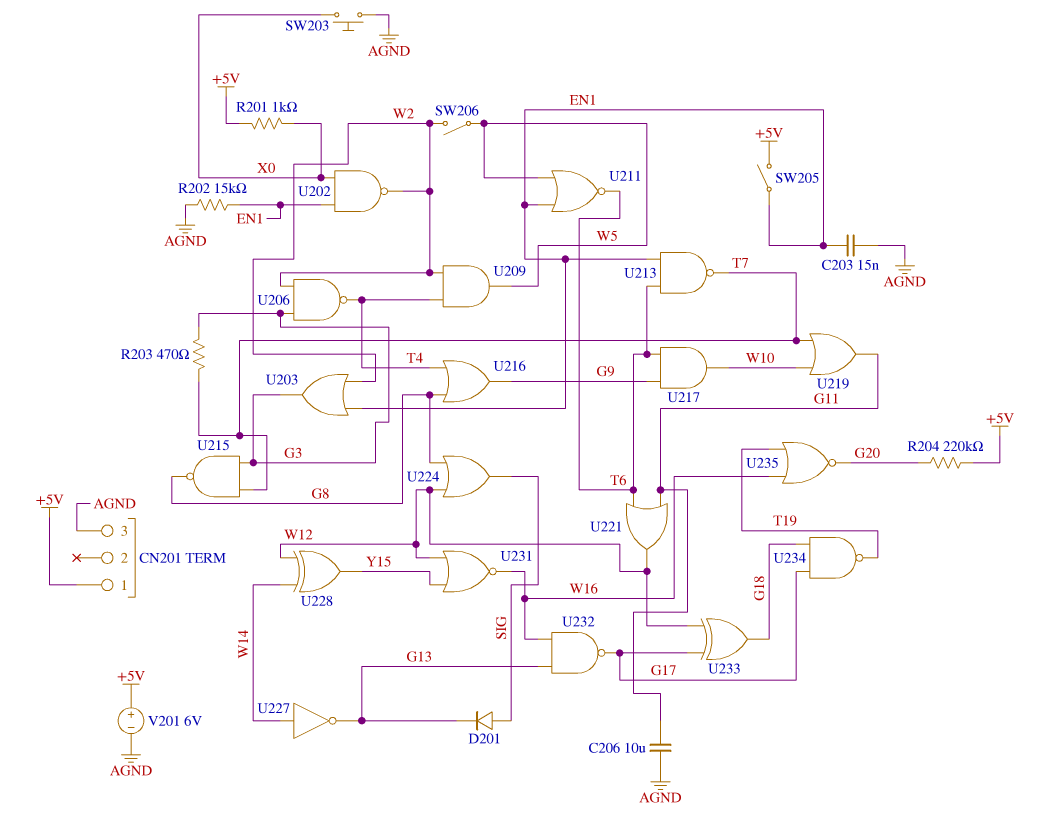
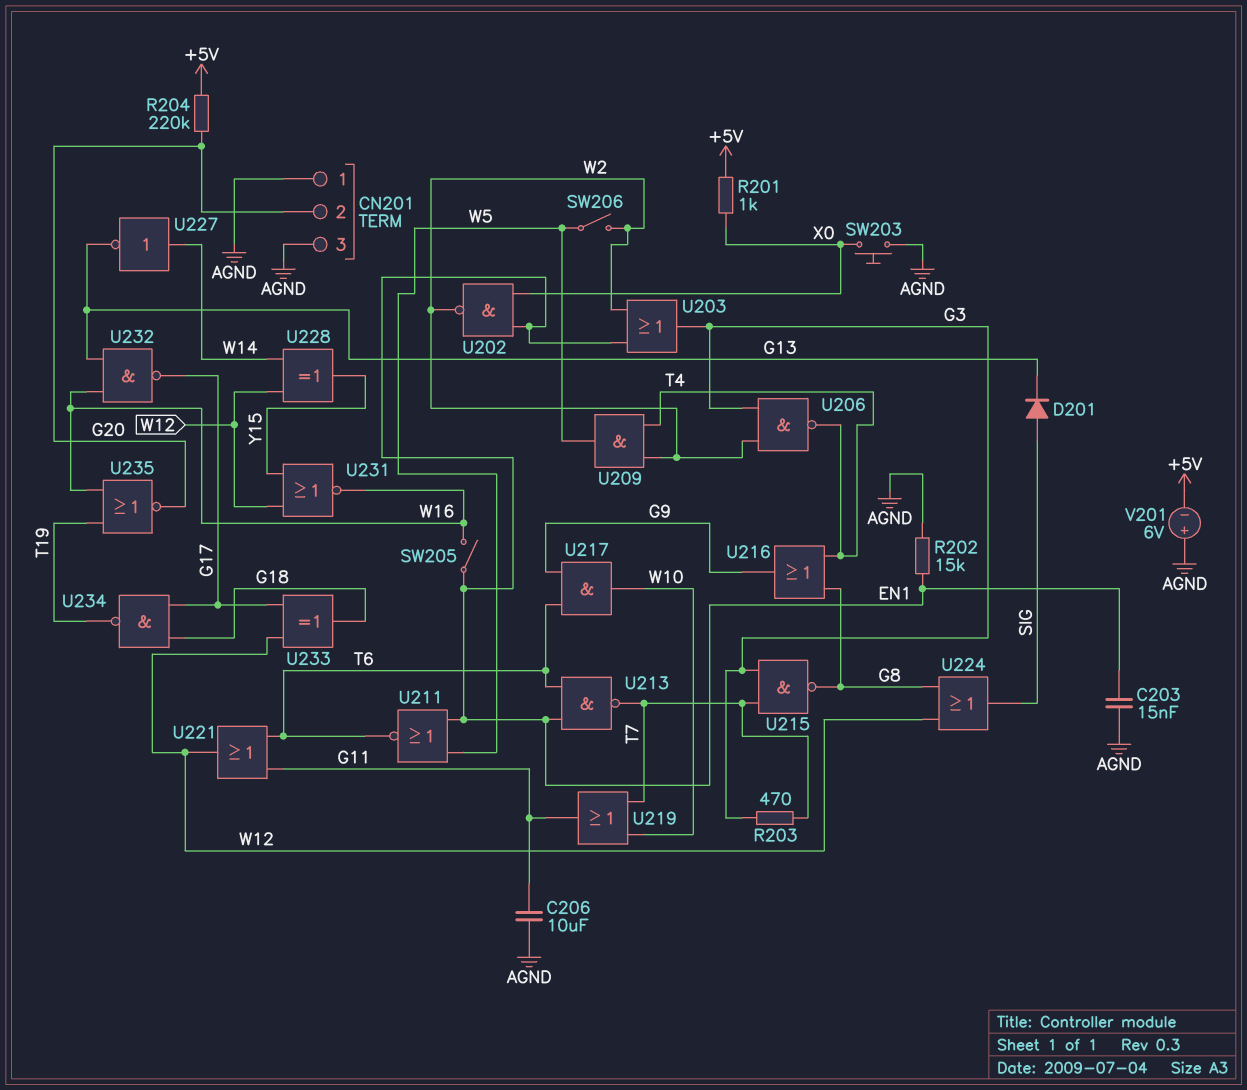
CN201 pin 1: +5V -> AGND
CN201 pin 2: none -> G20
SW205: switch (+5V, EN1) -> switch (EN1, W16)
V201: 6V (plus +5V, minus AGND) -> 6V (plus AGND, minus +5V)

